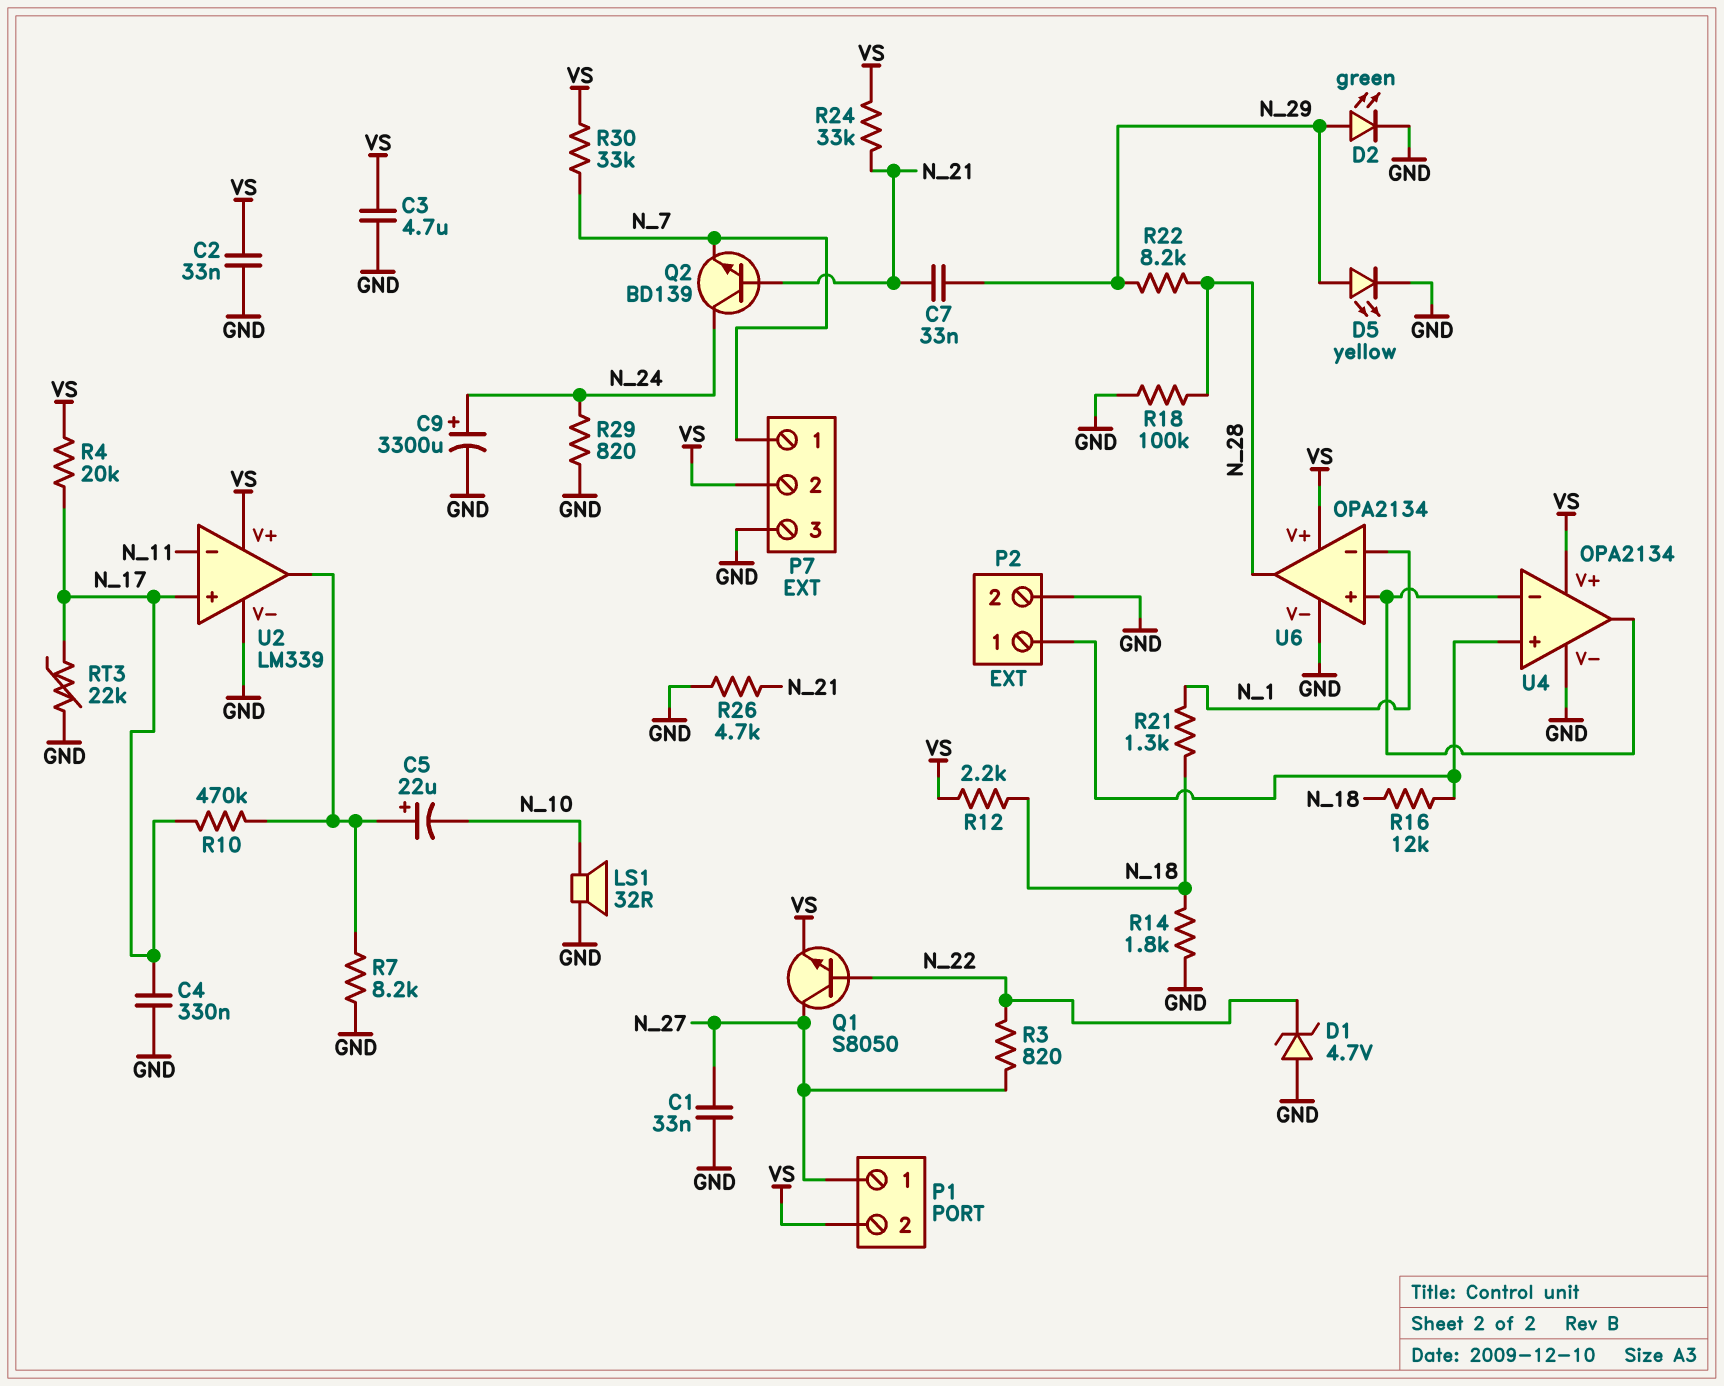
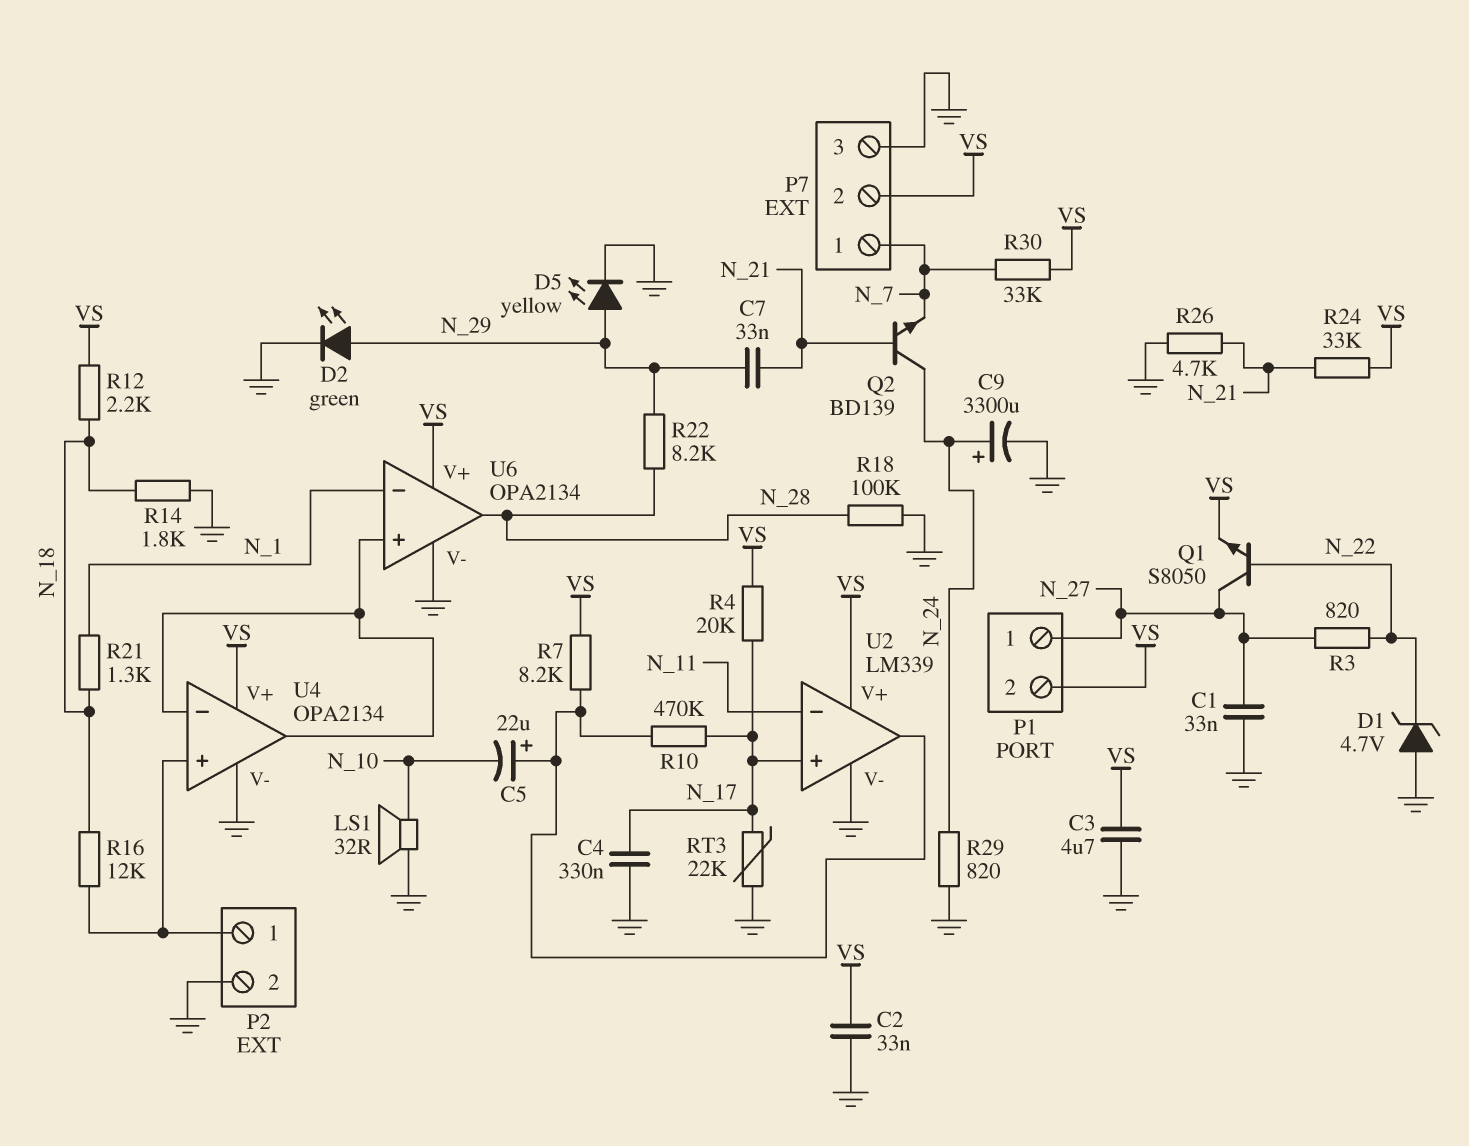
R7: 8.2k (GND, U2/out) -> 8.2k (U2/out, VS)

